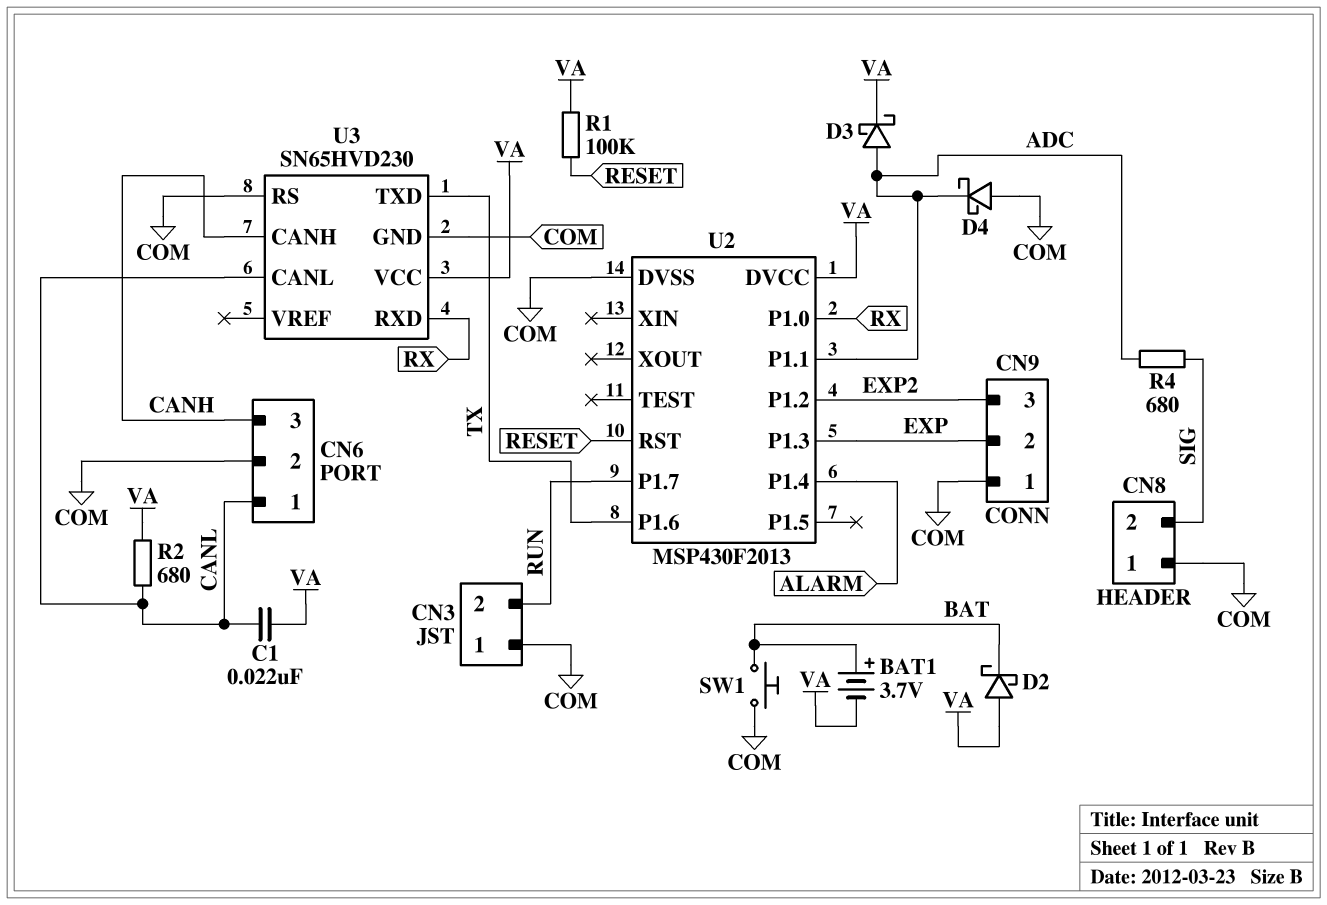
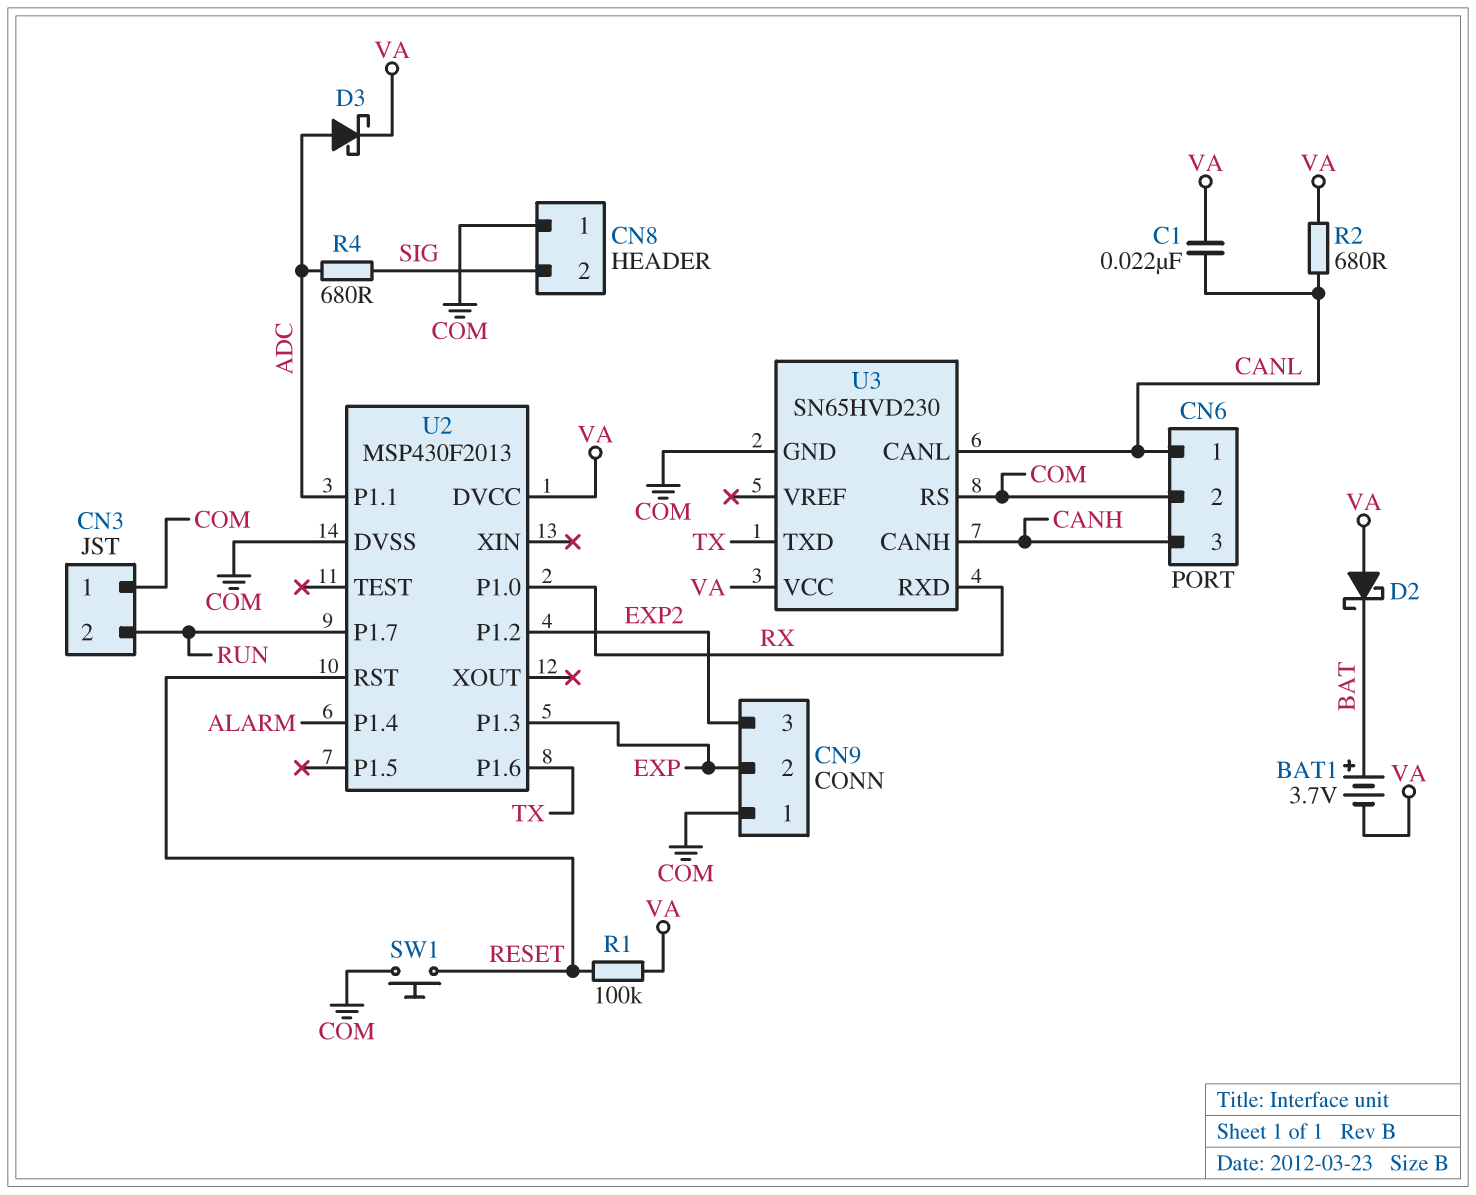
D4: schottky (A COM, K ADC) -> none
SW1: button (BAT, COM) -> button (COM, RESET)

